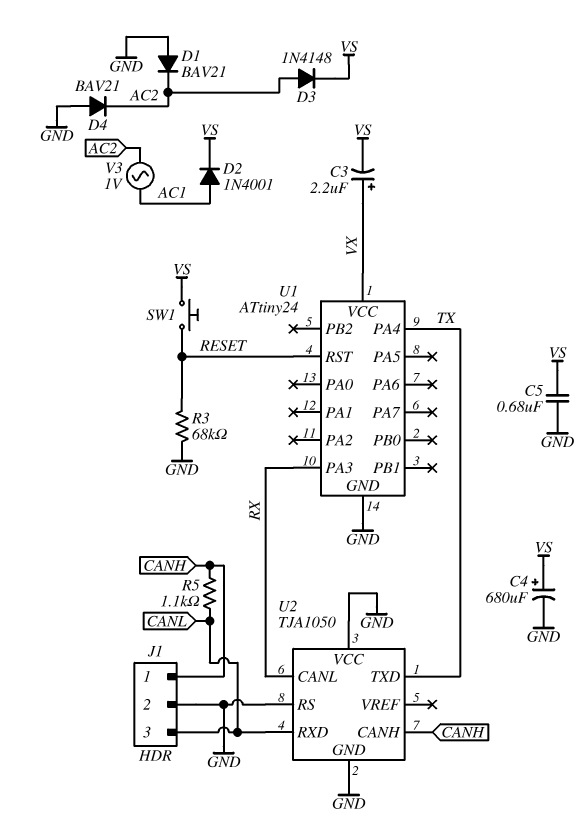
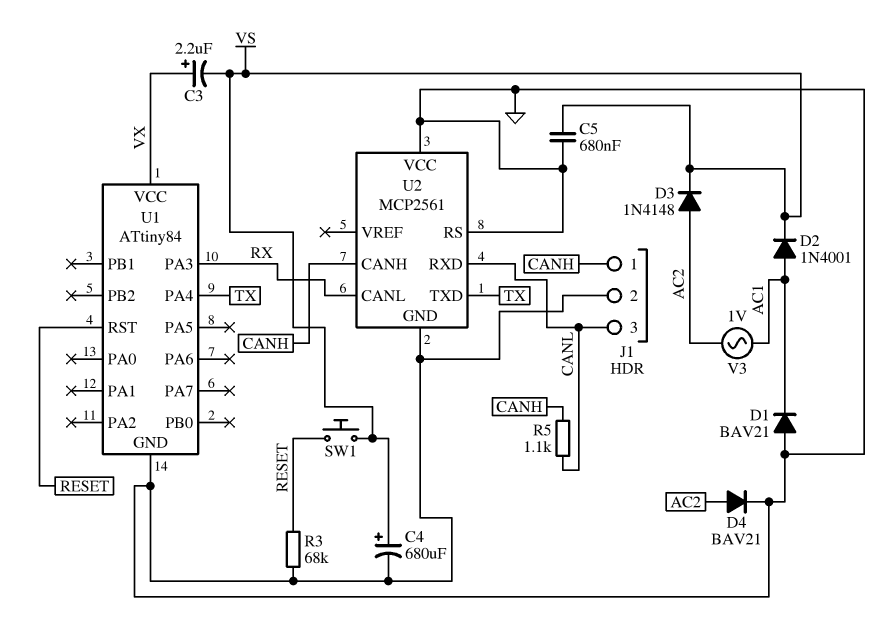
D1: diode BAV21 (A GND, K AC2) -> diode BAV21 (A GND, K AC1)
D4: diode BAV21 (A GND, K AC2) -> diode BAV21 (A AC2, K GND)
U1: ATtiny24 -> ATtiny84
U2: TJA1050 -> MCP2561

